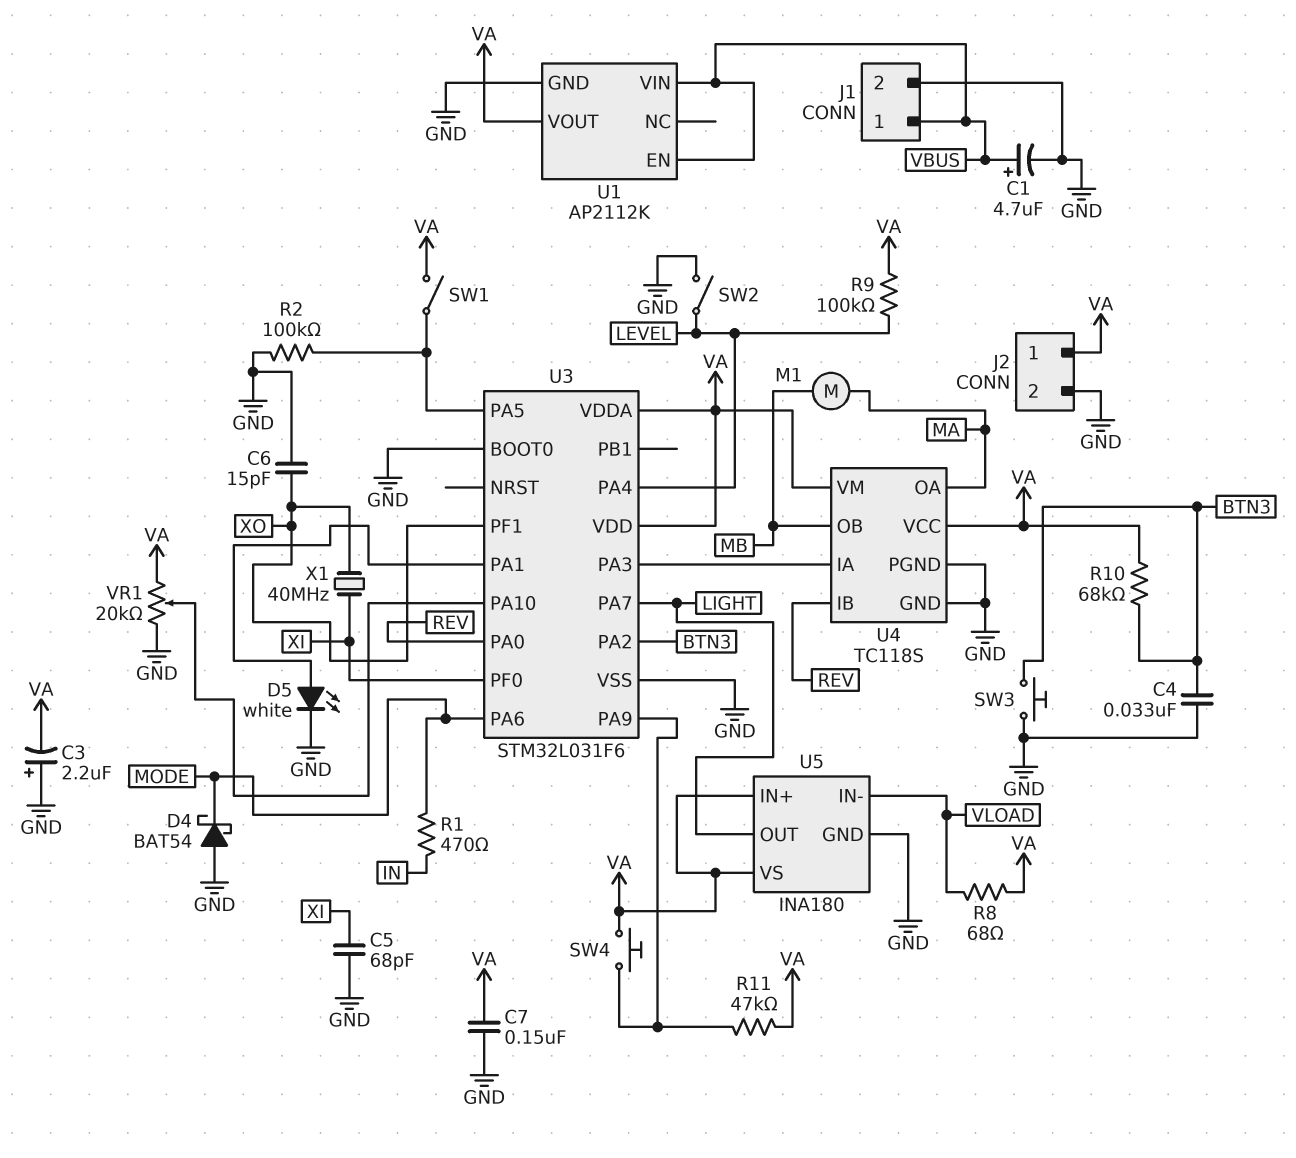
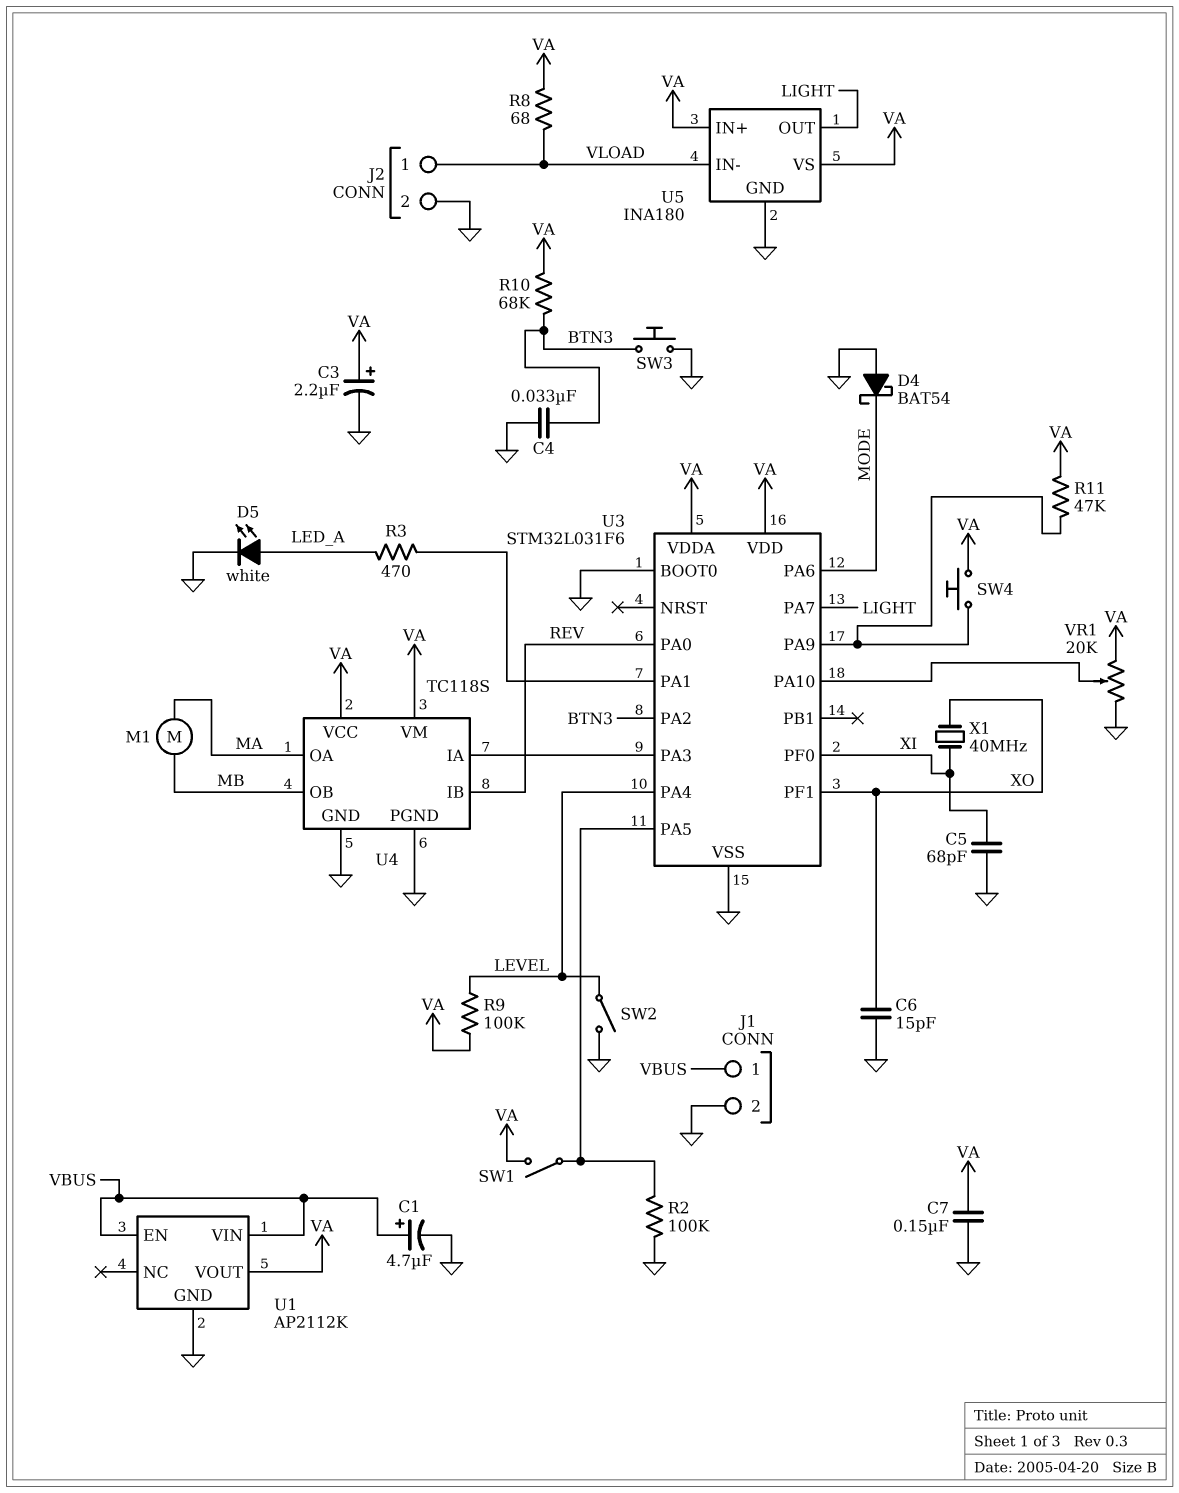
C3: 2.2uF (plus GND, minus VA) -> 2.2uF (plus VA, minus GND)
D5: LED white (A U3/PA1, K GND) -> LED white (A LED_A, K GND)
J2 pin 1: VA -> VLOAD
R1: 470 (IN, MODE) -> none
R3: none -> 470 (LED_A, U3/PA1)

